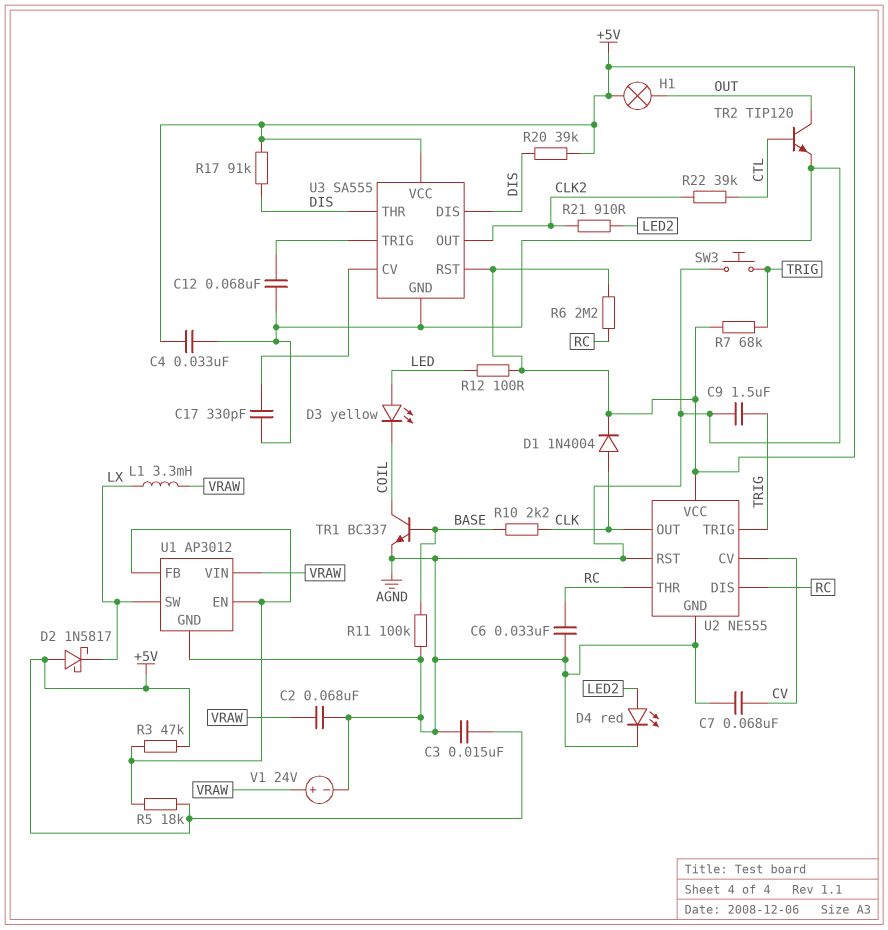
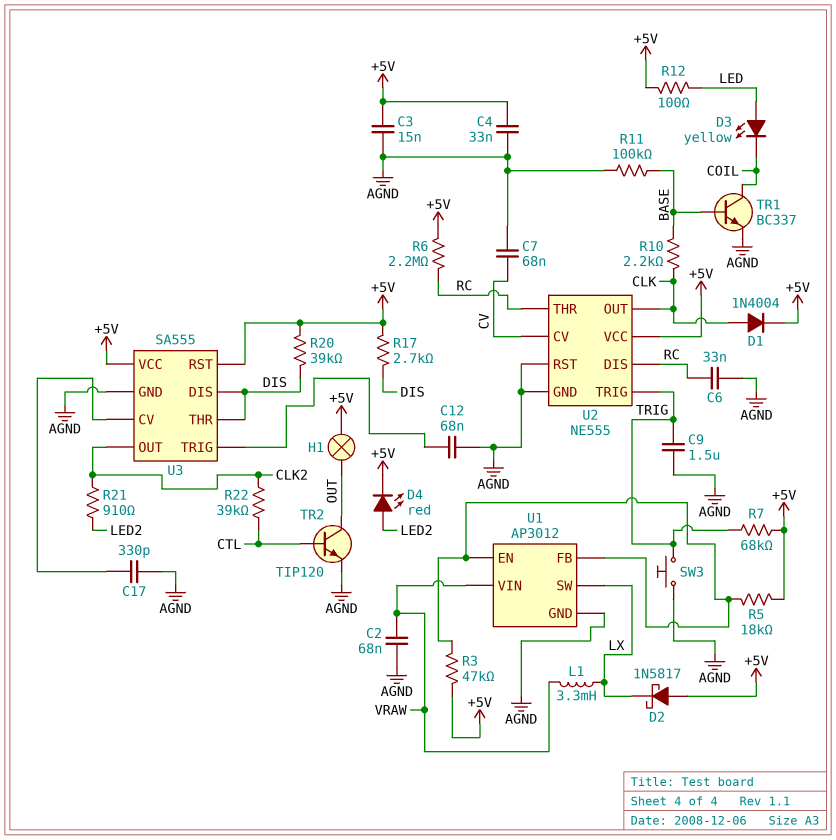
D4: LED red (A LED2, K AGND) -> LED red (A LED2, K +5V)
R17: 91k (+5V, DIS) -> 2.7k (+5V, DIS)
V1: 24V (plus VRAW, minus AGND) -> none

